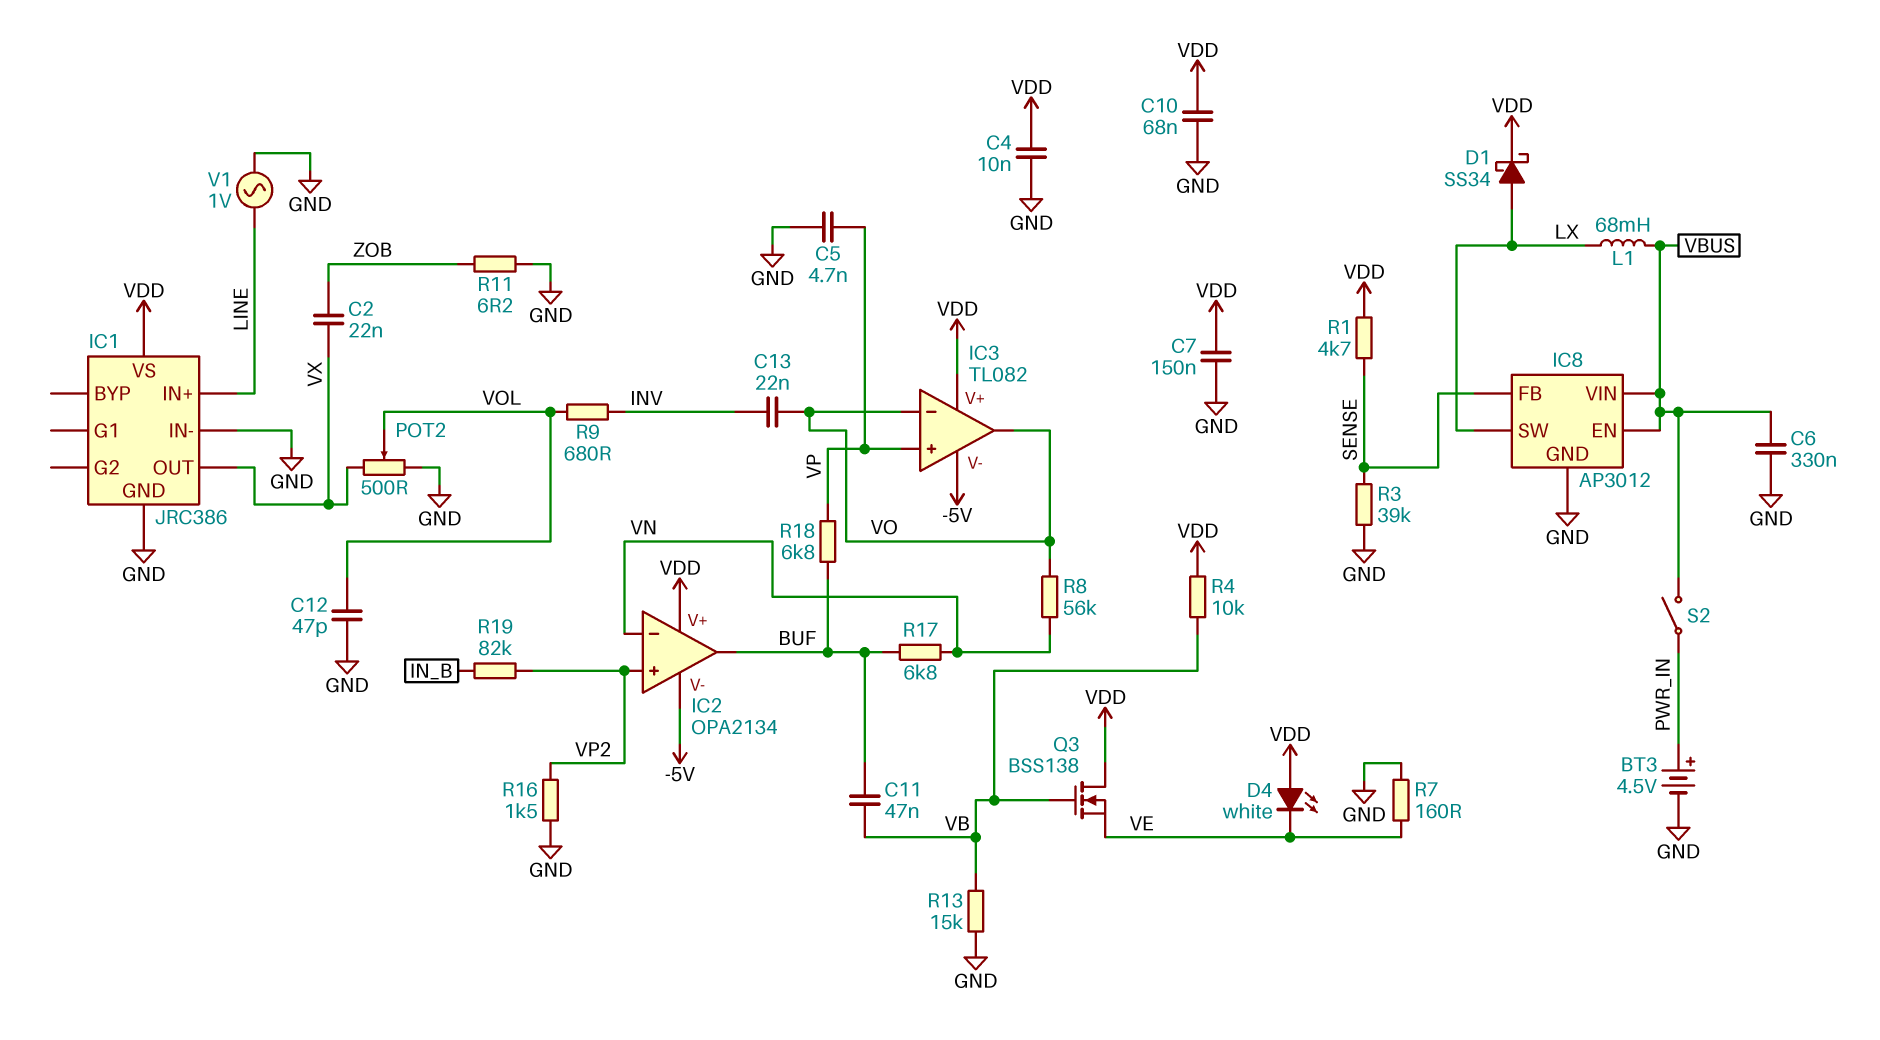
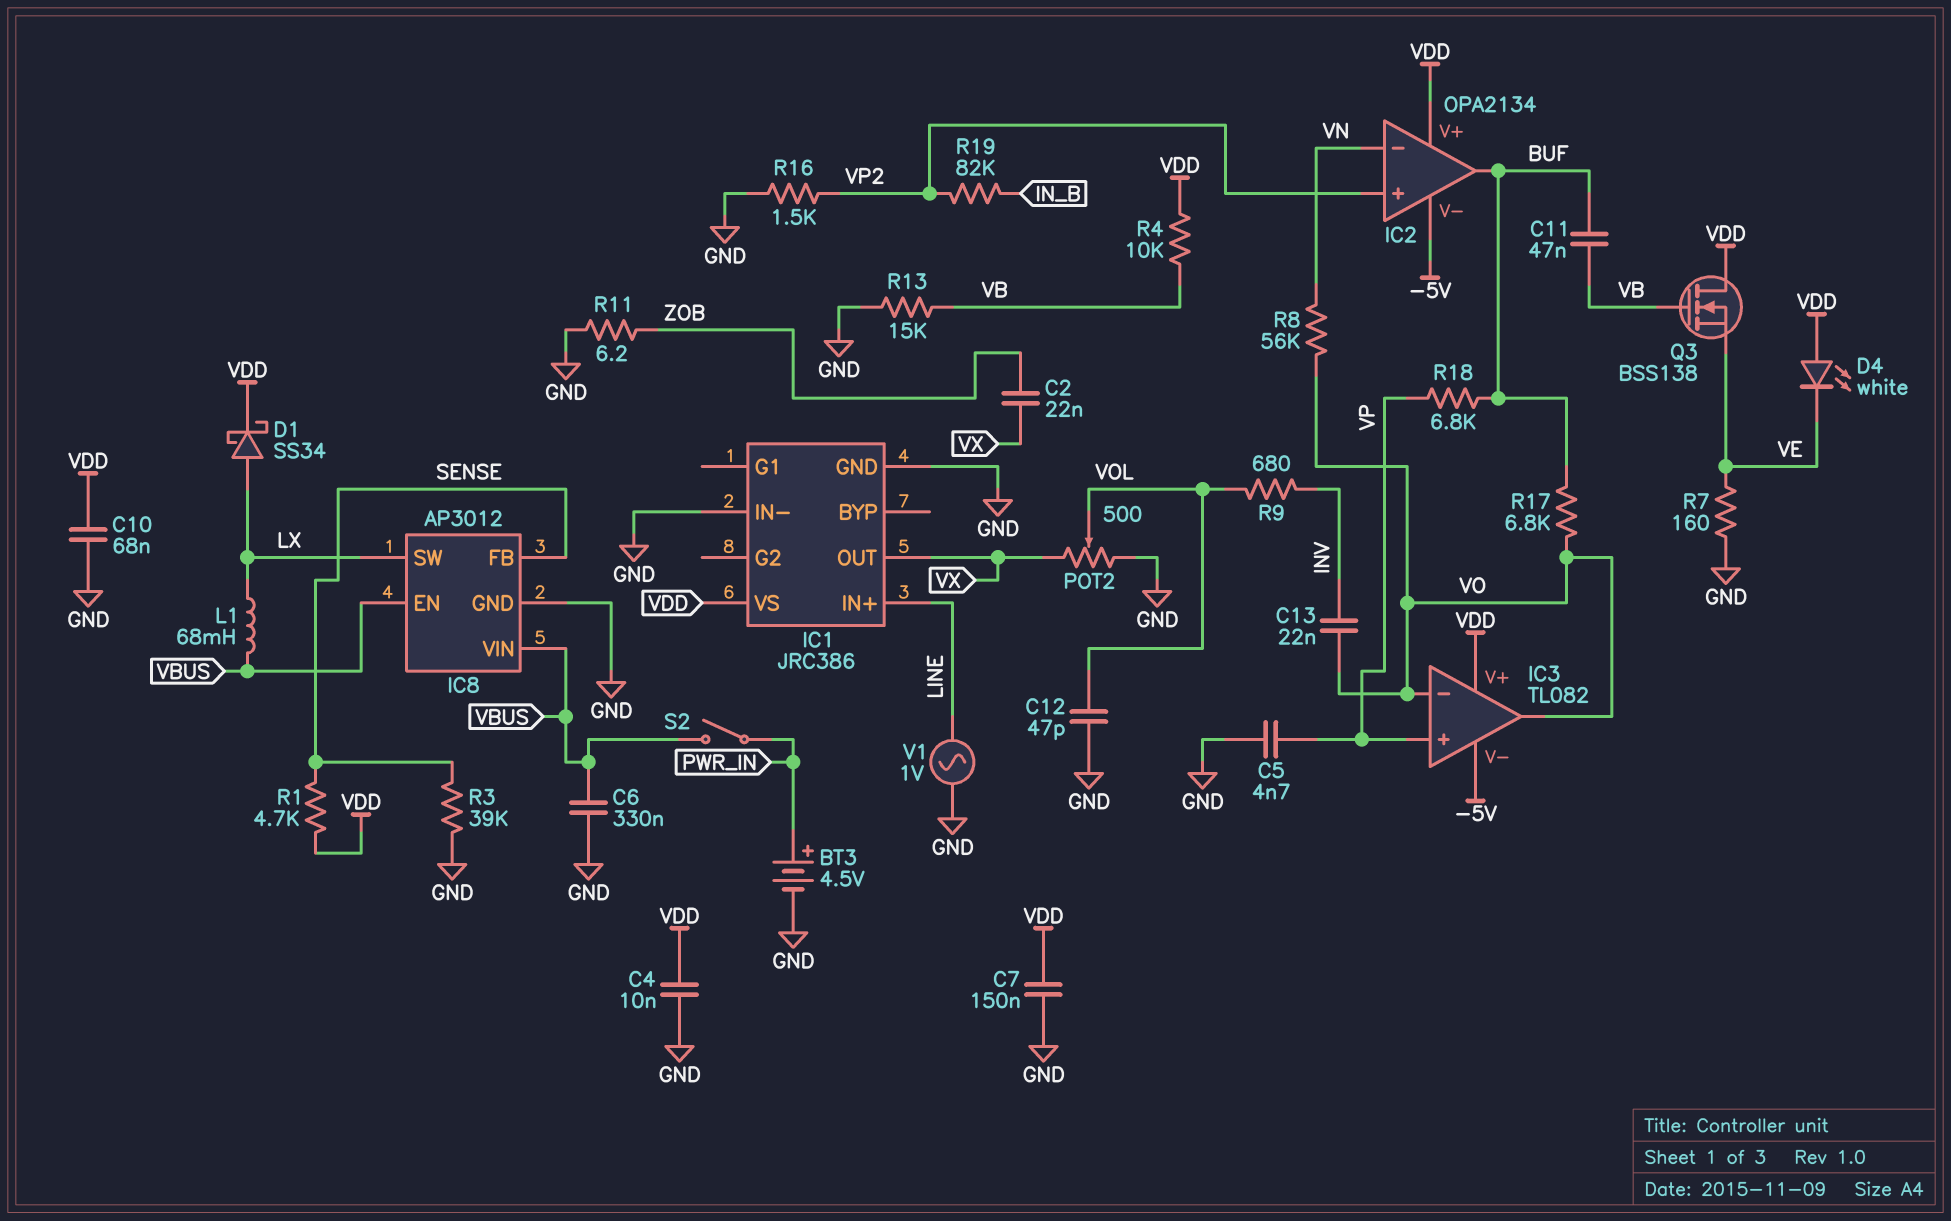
R17: 6.8k (BUF, VN) -> 6.8k (BUF, VO)

